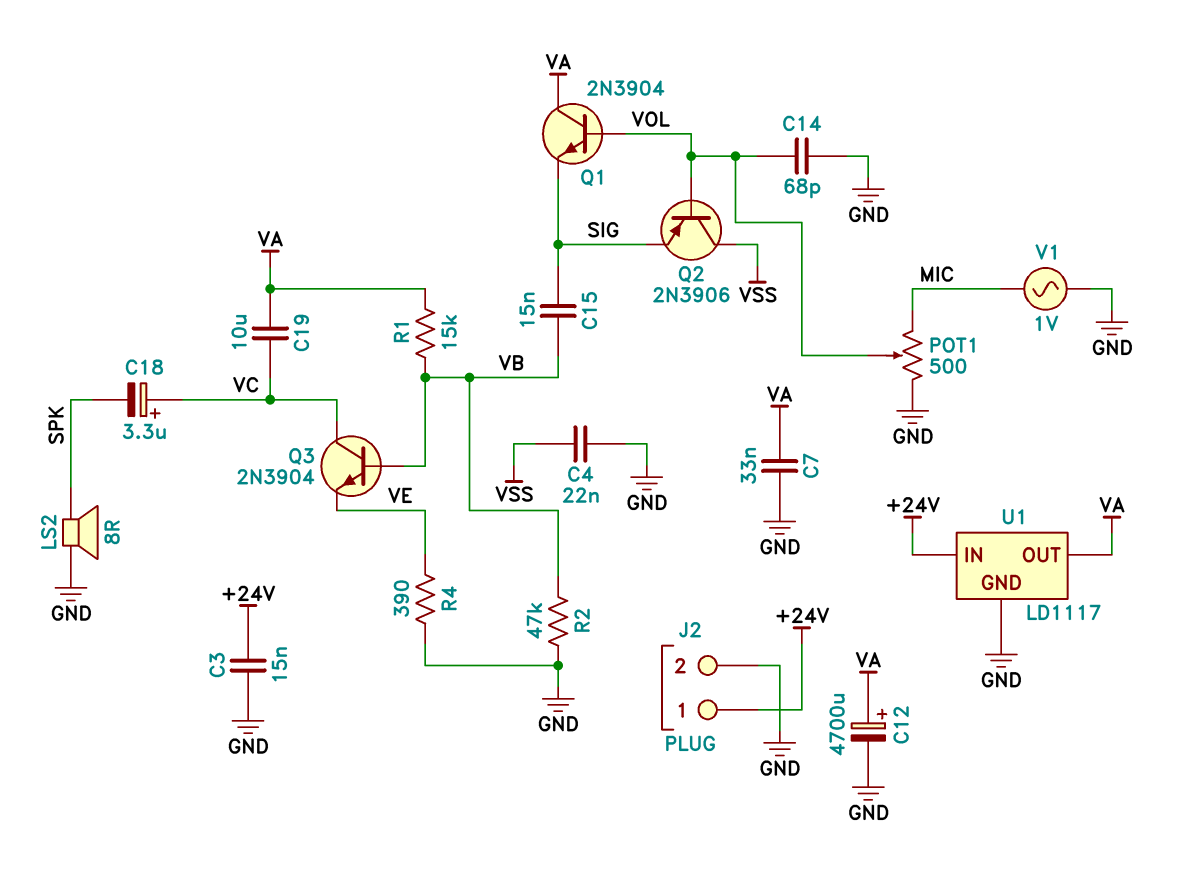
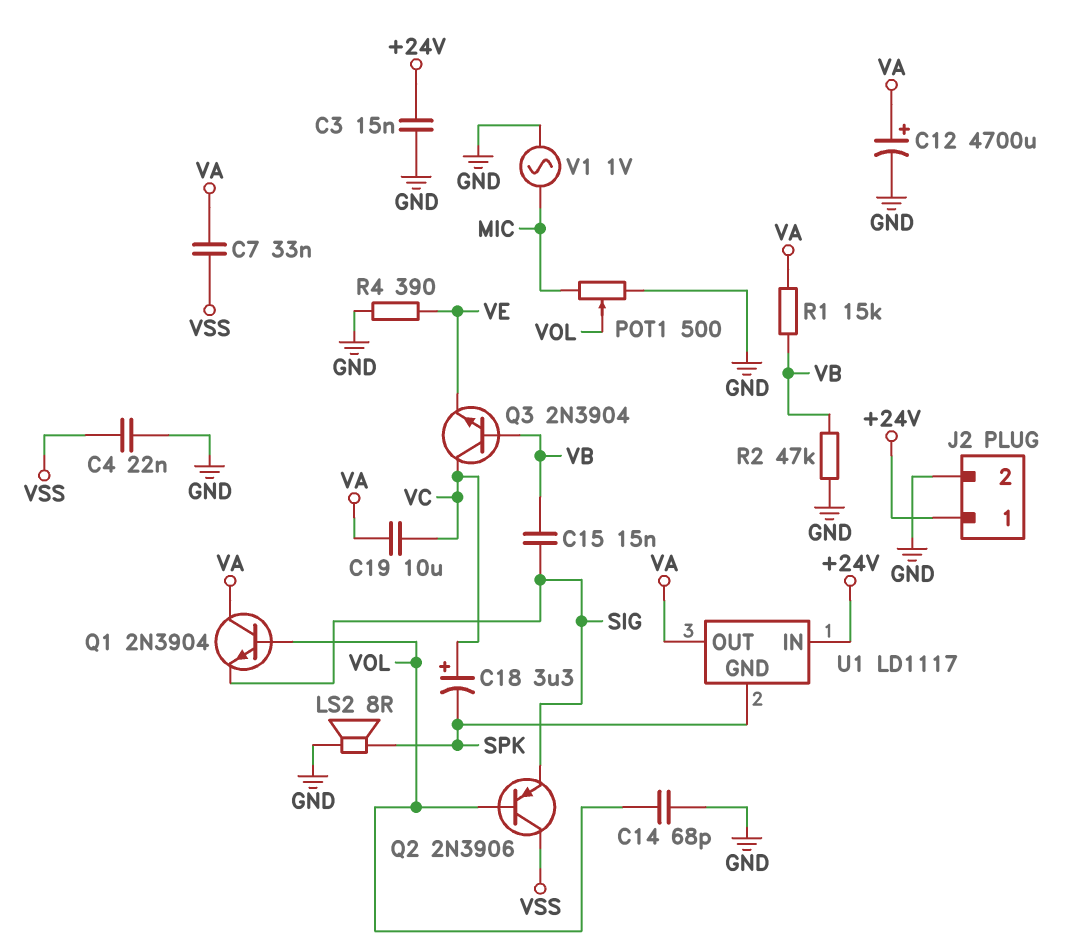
C7: 33nF (GND, VA) -> 33nF (VA, VSS)
U1 pin GND: GND -> SPK

